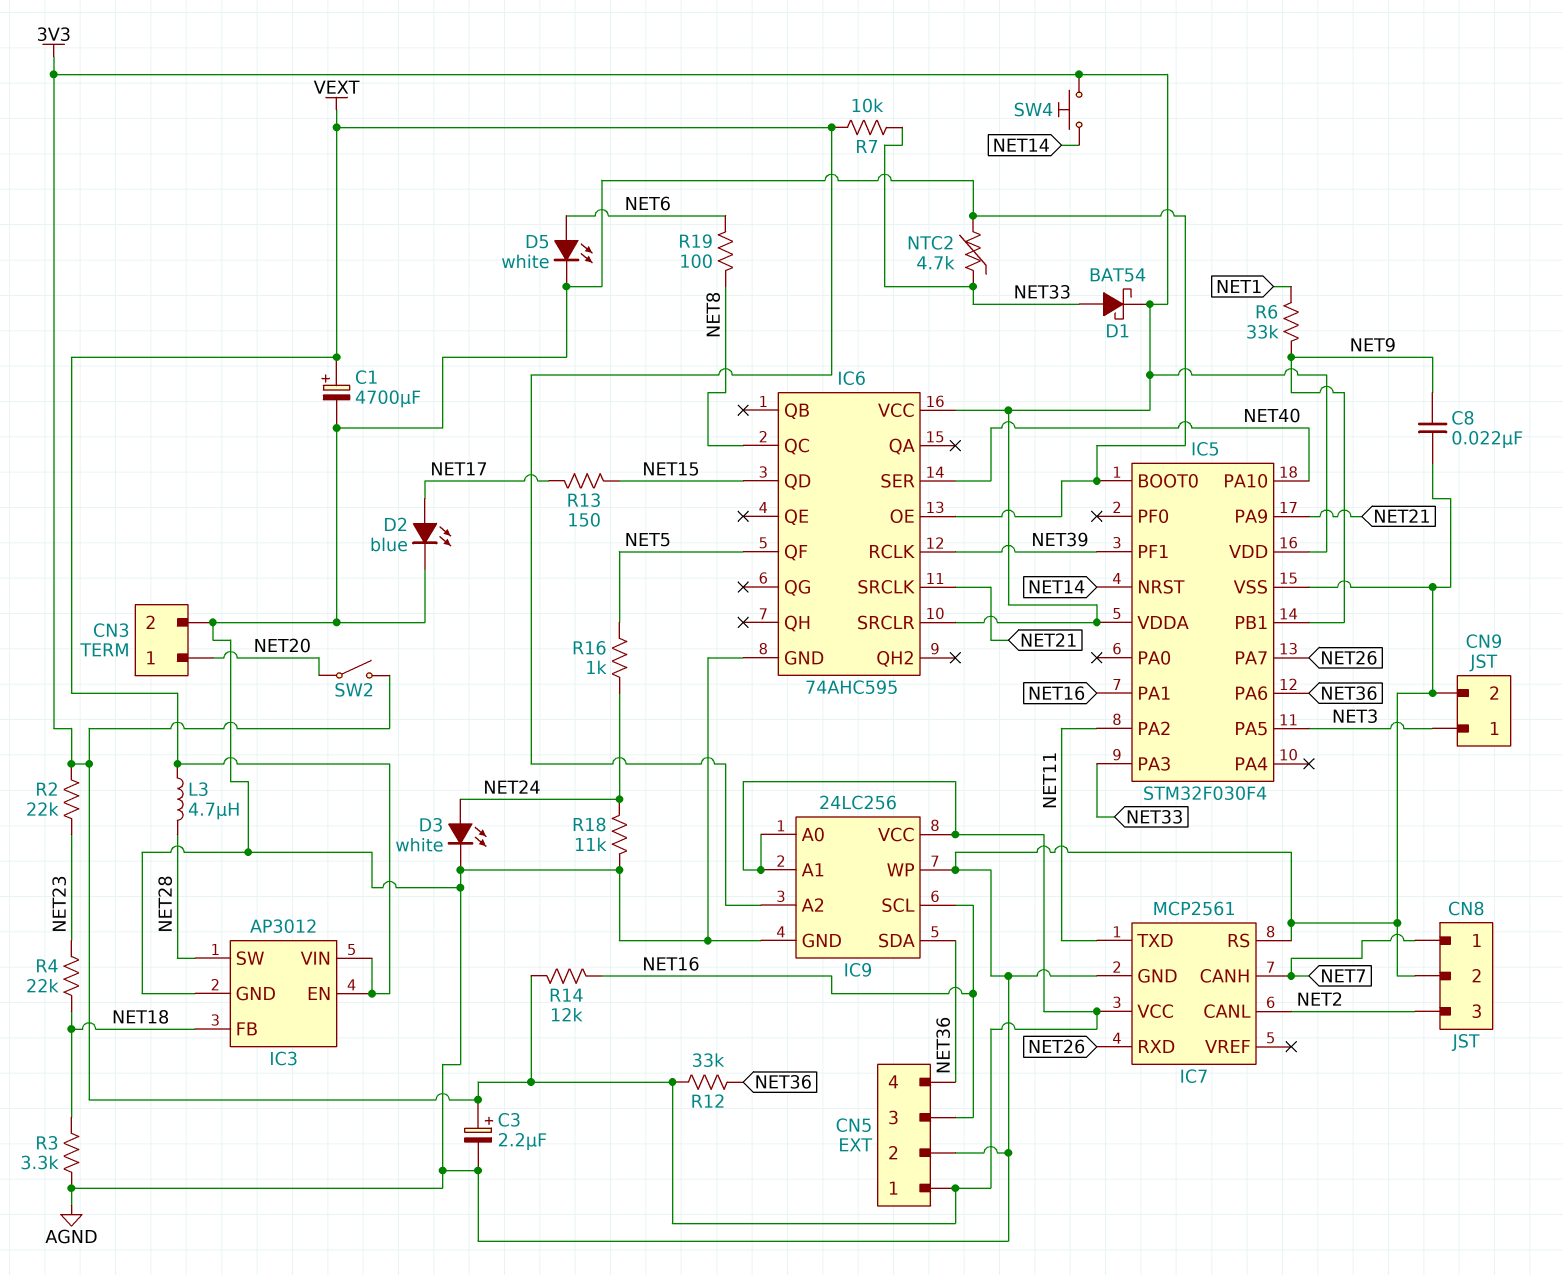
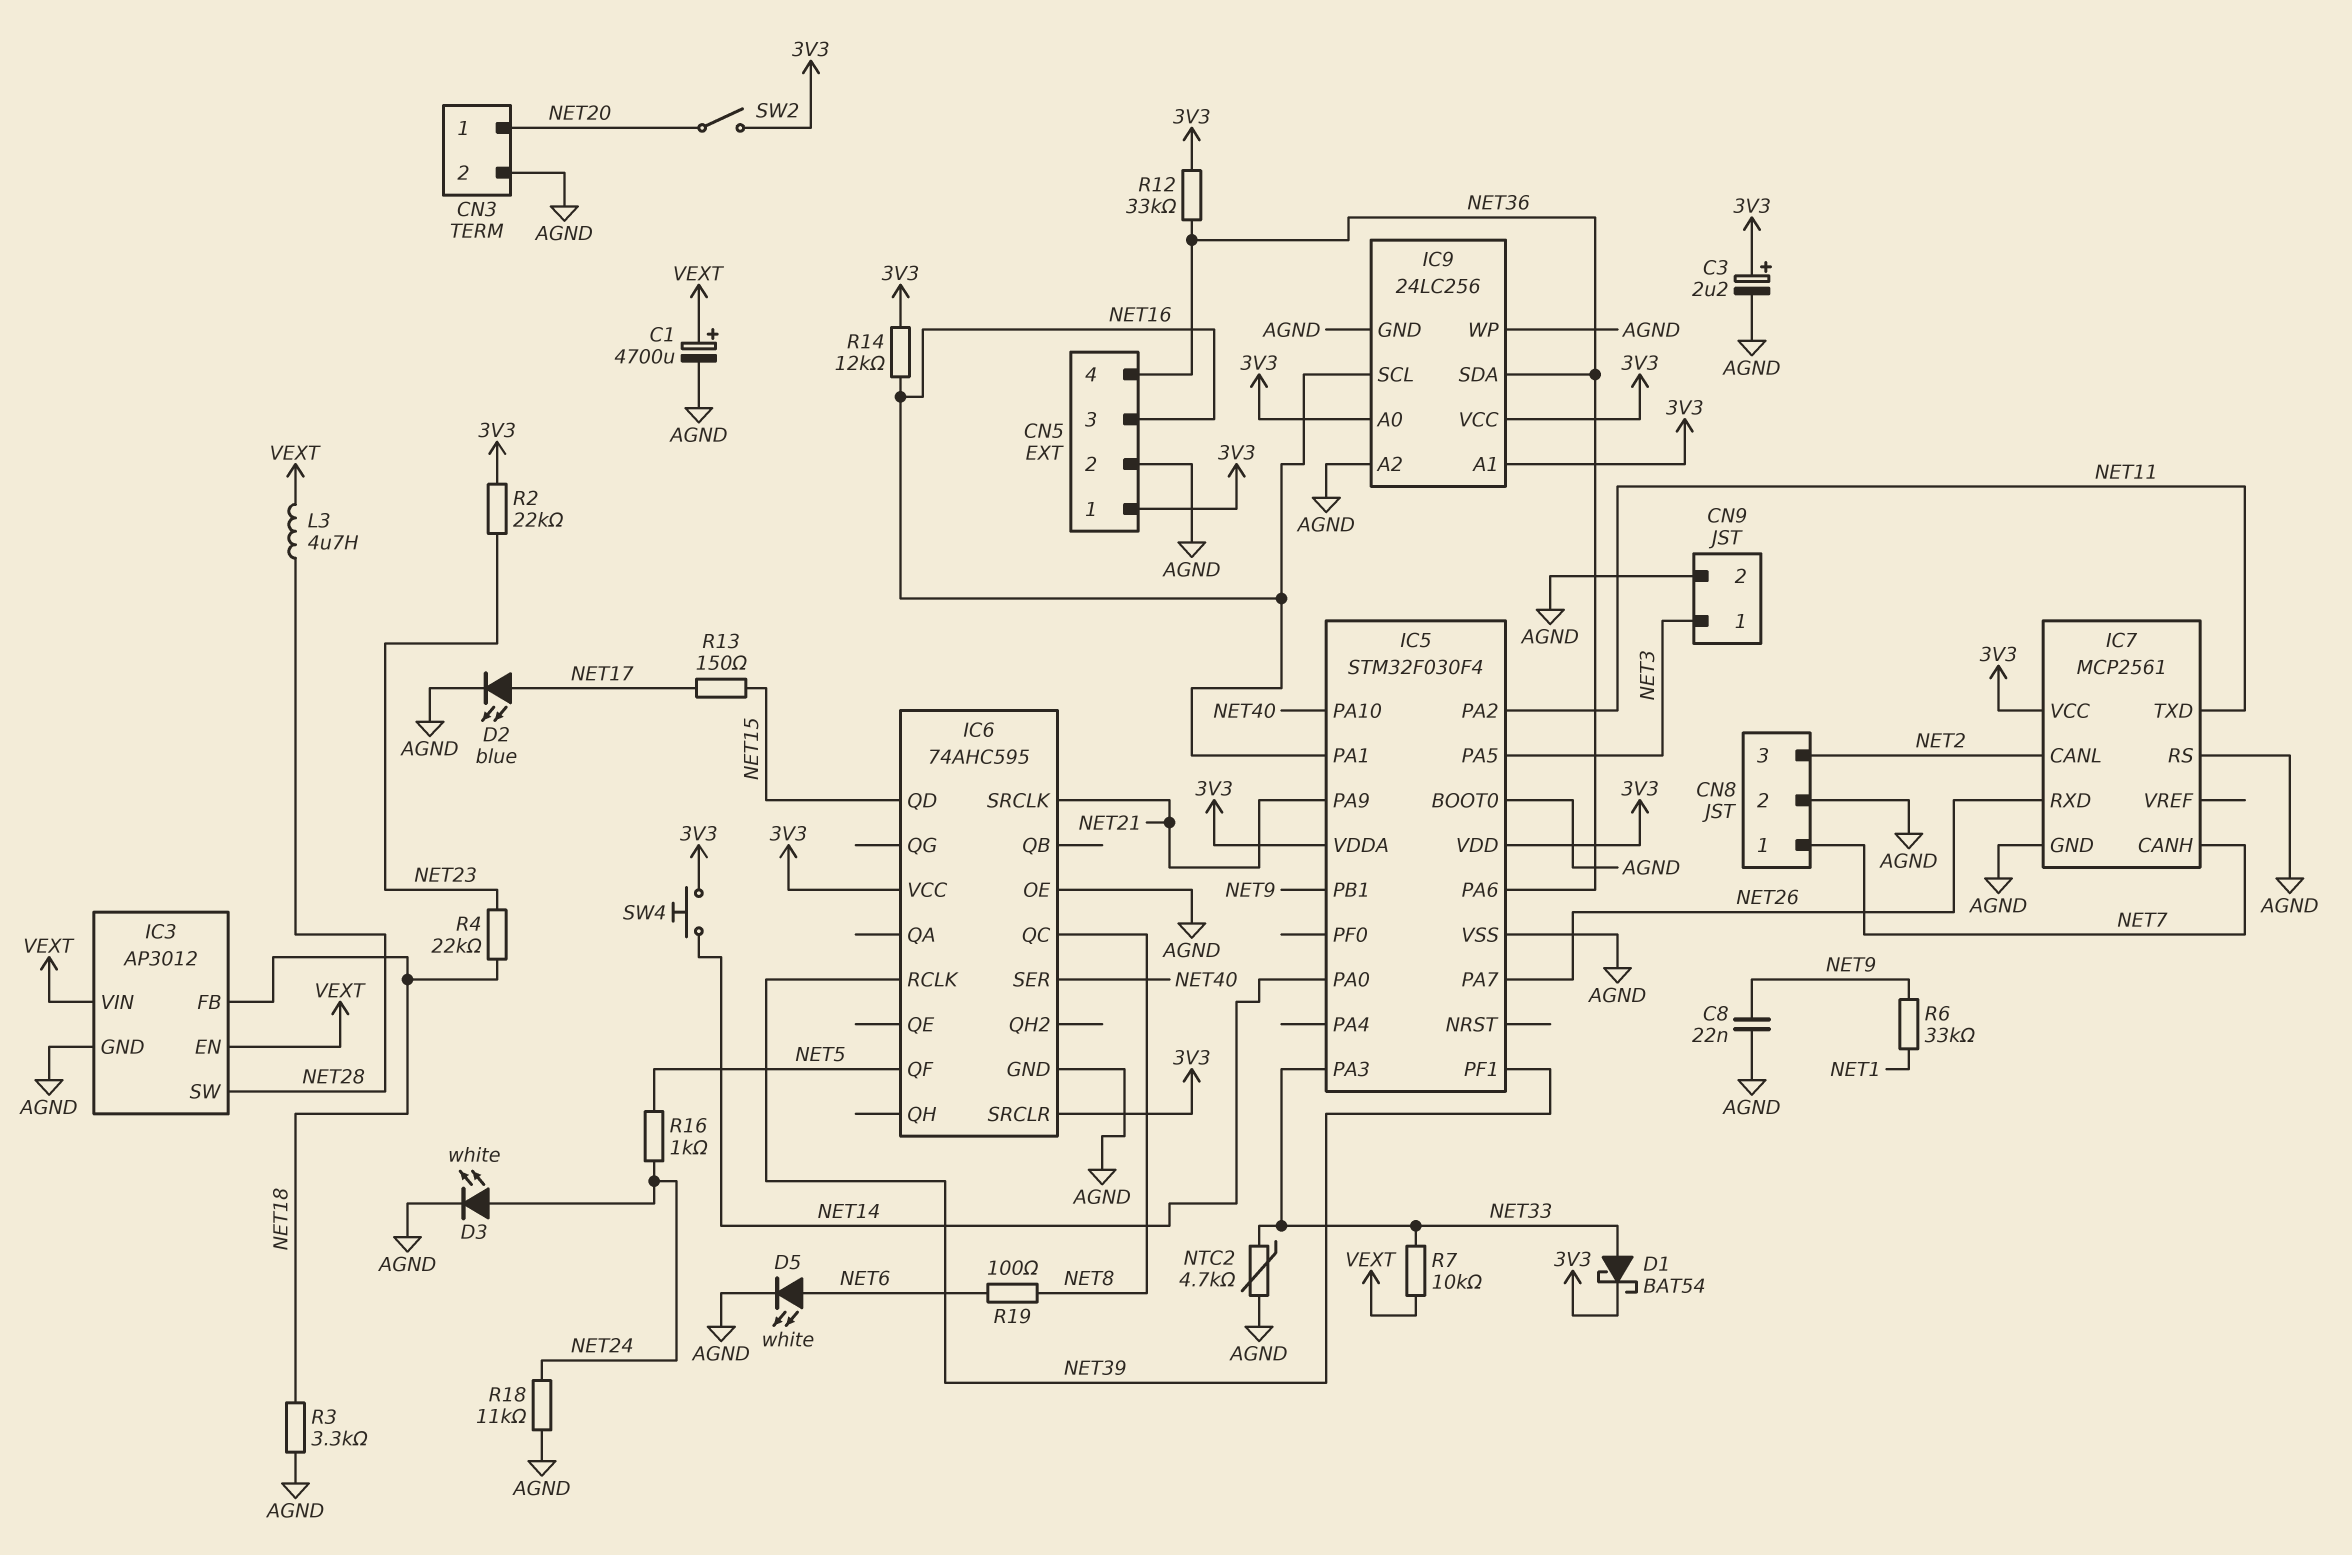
IC5 pin NRST: NET14 -> none
IC5 pin PA0: none -> NET14
IC9 pin A2: VEXT -> AGND

